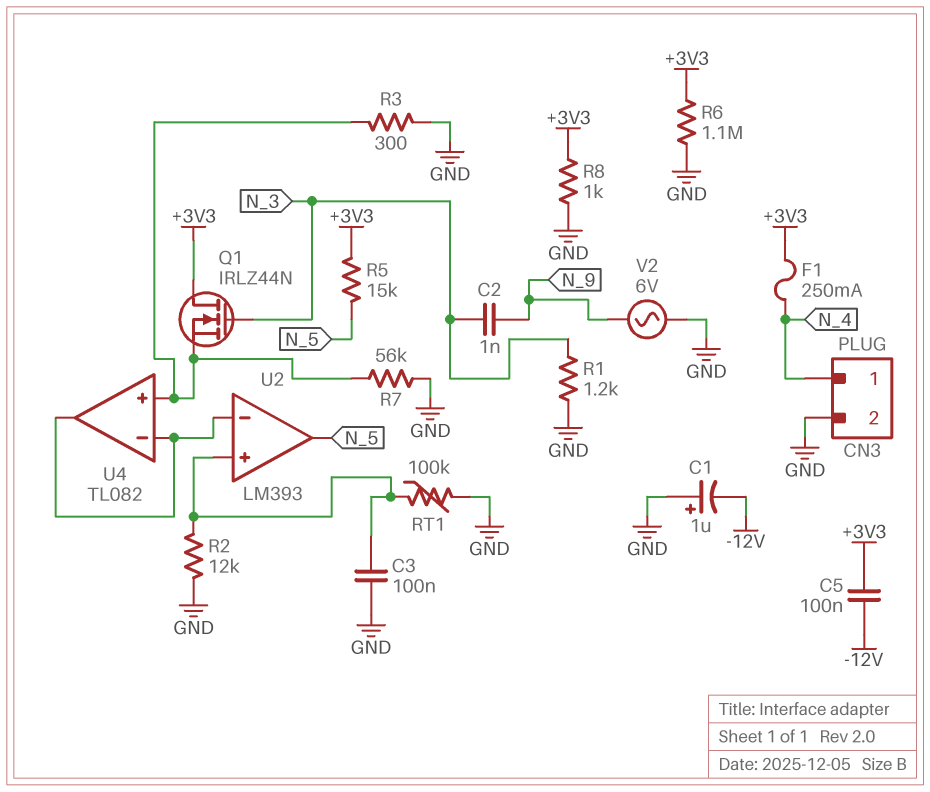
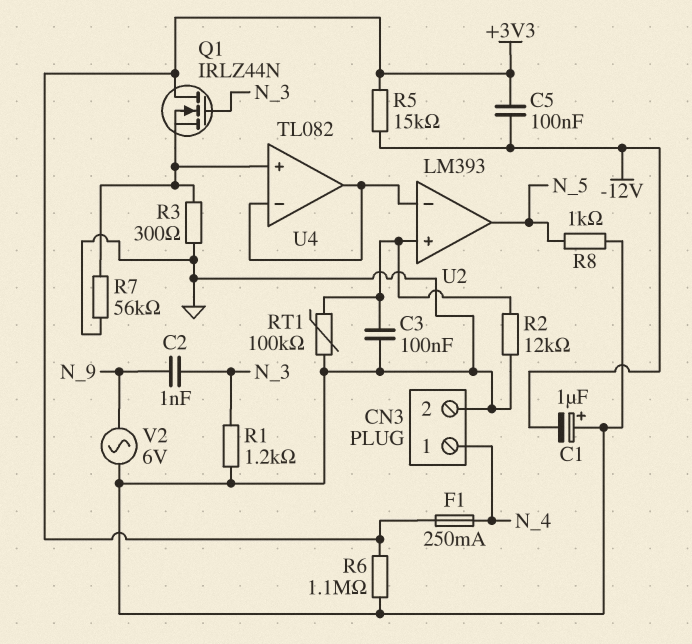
R5: 15k (+3V3, N_5) -> 15k (+3V3, -12V)
R8: 1k (+3V3, GND) -> 1k (GND, N_5)

